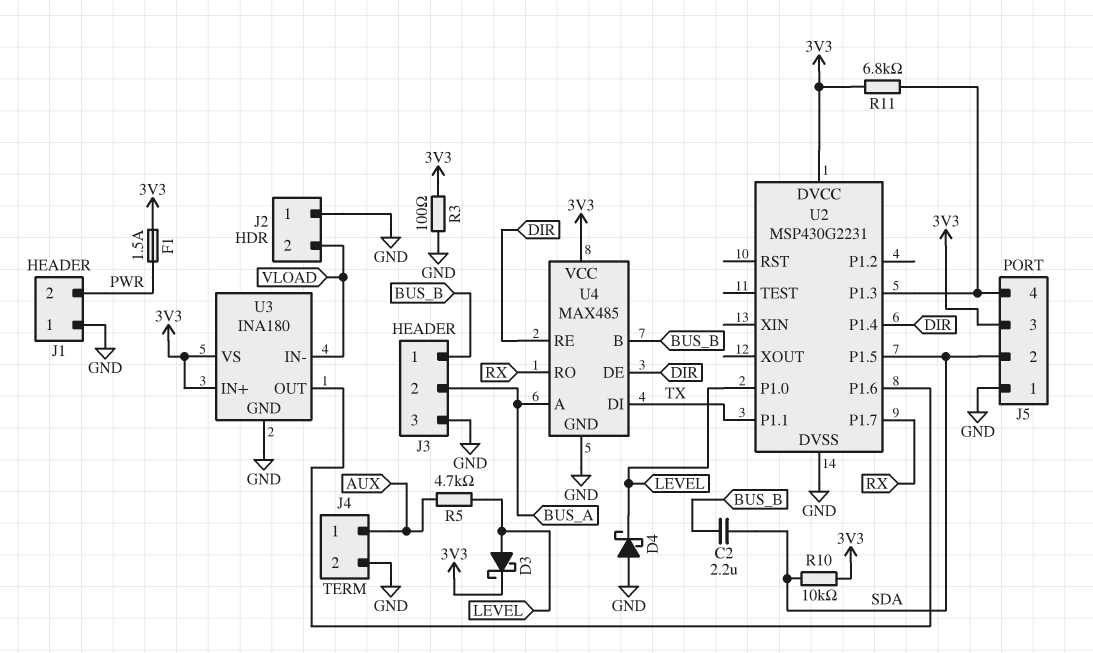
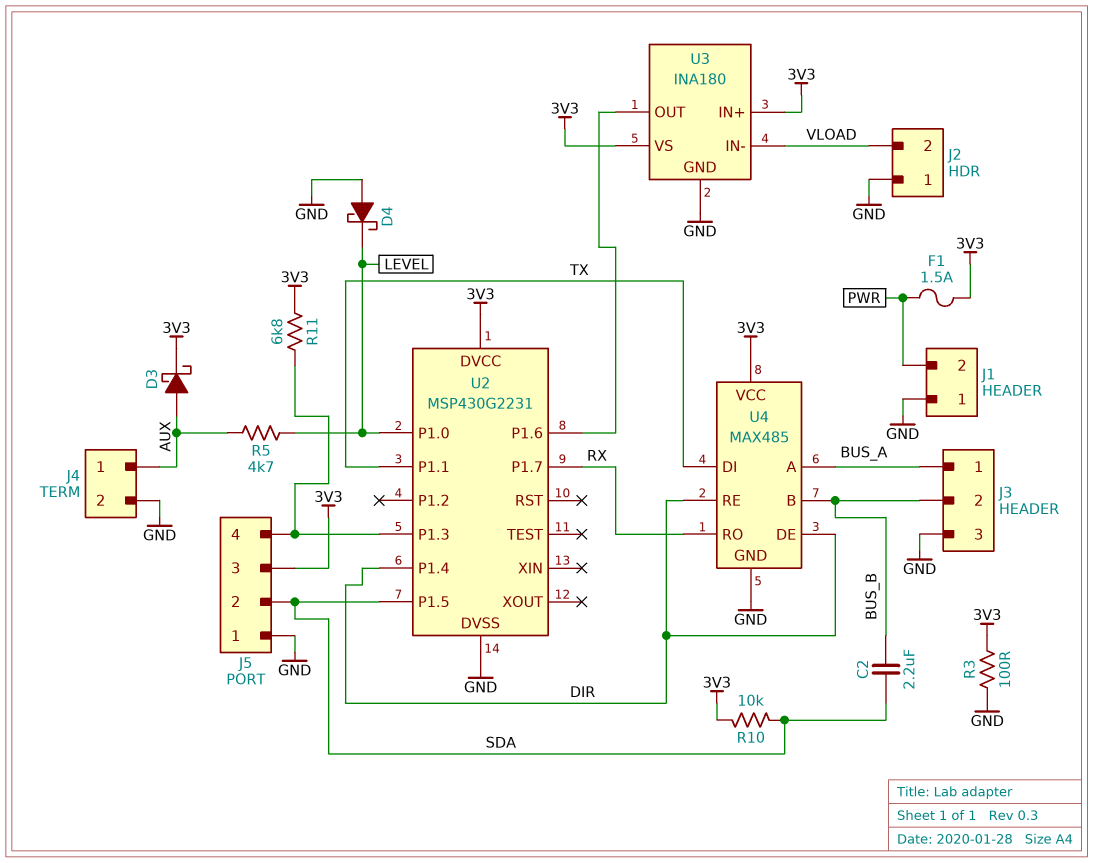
D3: schottky (A LEVEL, K 3V3) -> schottky (A AUX, K 3V3)
J3 pin 1: BUS_B -> BUS_A
J3 pin 2: BUS_A -> BUS_B

